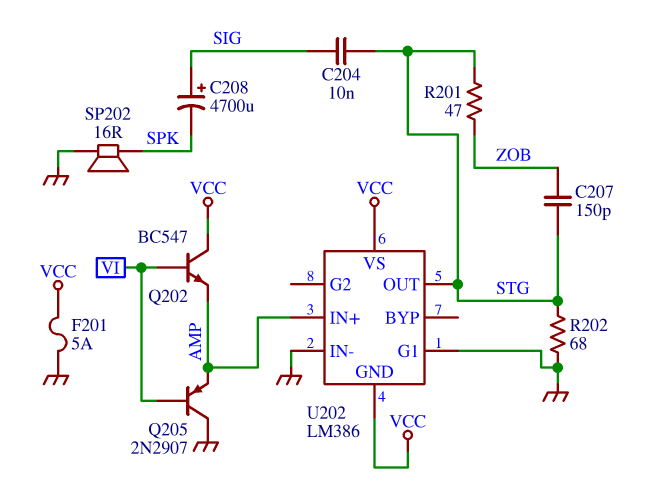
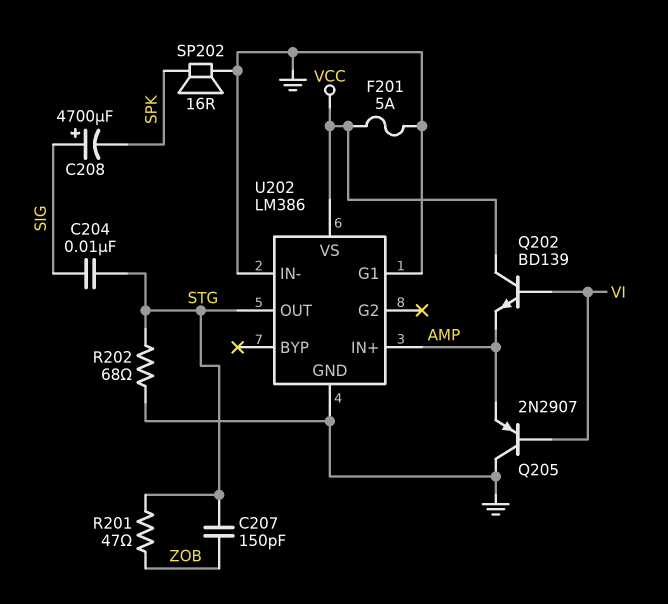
Q202: NPN BC547 (B VI, C VCC, E AMP) -> NPN BD139 (B VI, C VCC, E AMP)
U202 pin GND: VCC -> GND

